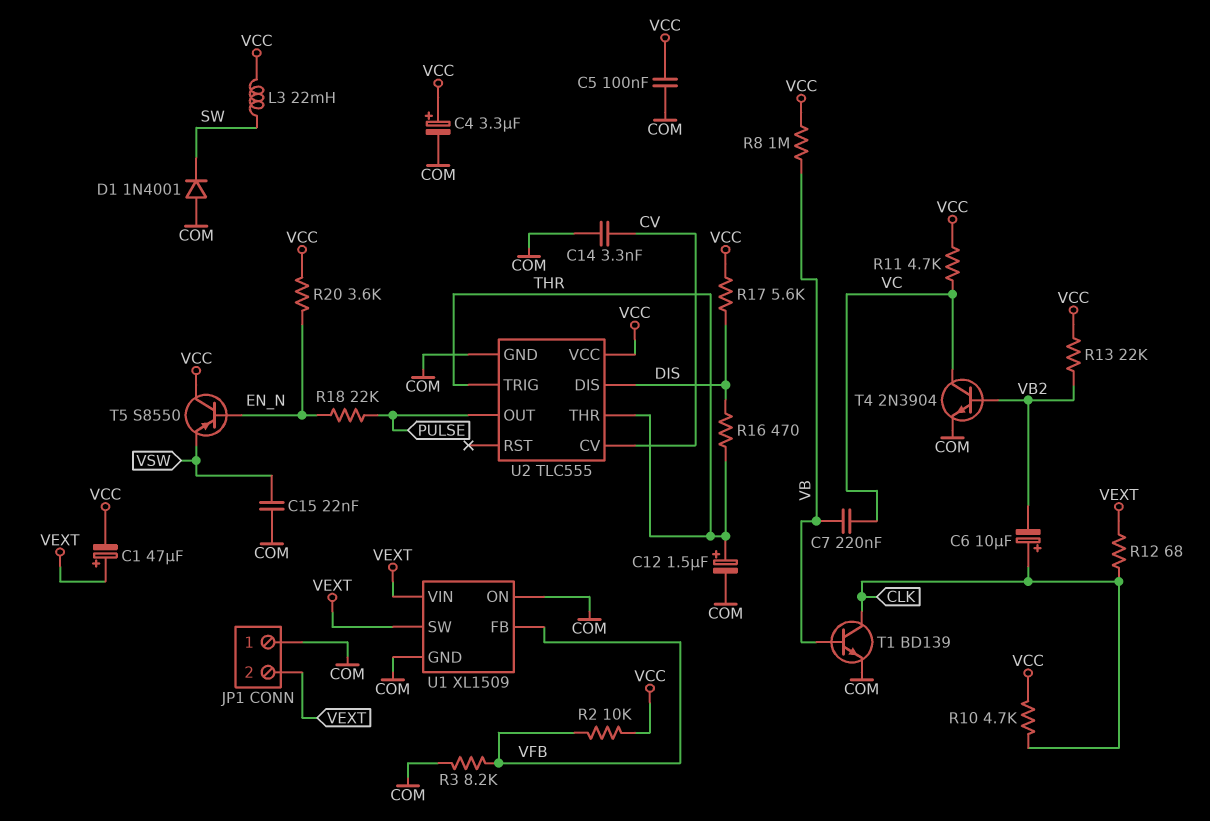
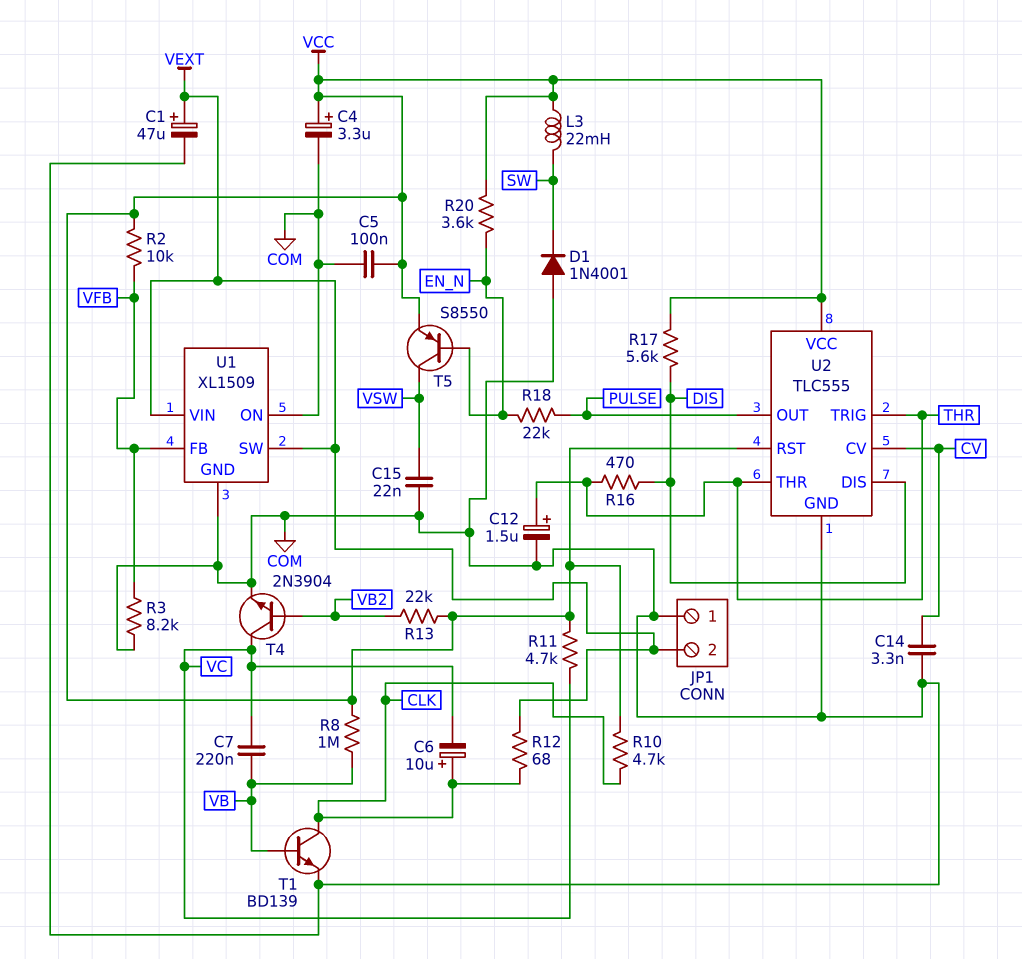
C1: 47uF (plus VEXT, minus VCC) -> 47uF (plus VEXT, minus COM)
C6: 10uF (plus CLK, minus VB2) -> 10uF (plus CLK, minus VC)
T5: PNP S8550 (B EN_N, C VCC, E VSW) -> PNP S8550 (B EN_N, C VSW, E VCC)
U2 pin RST: none -> VCC

